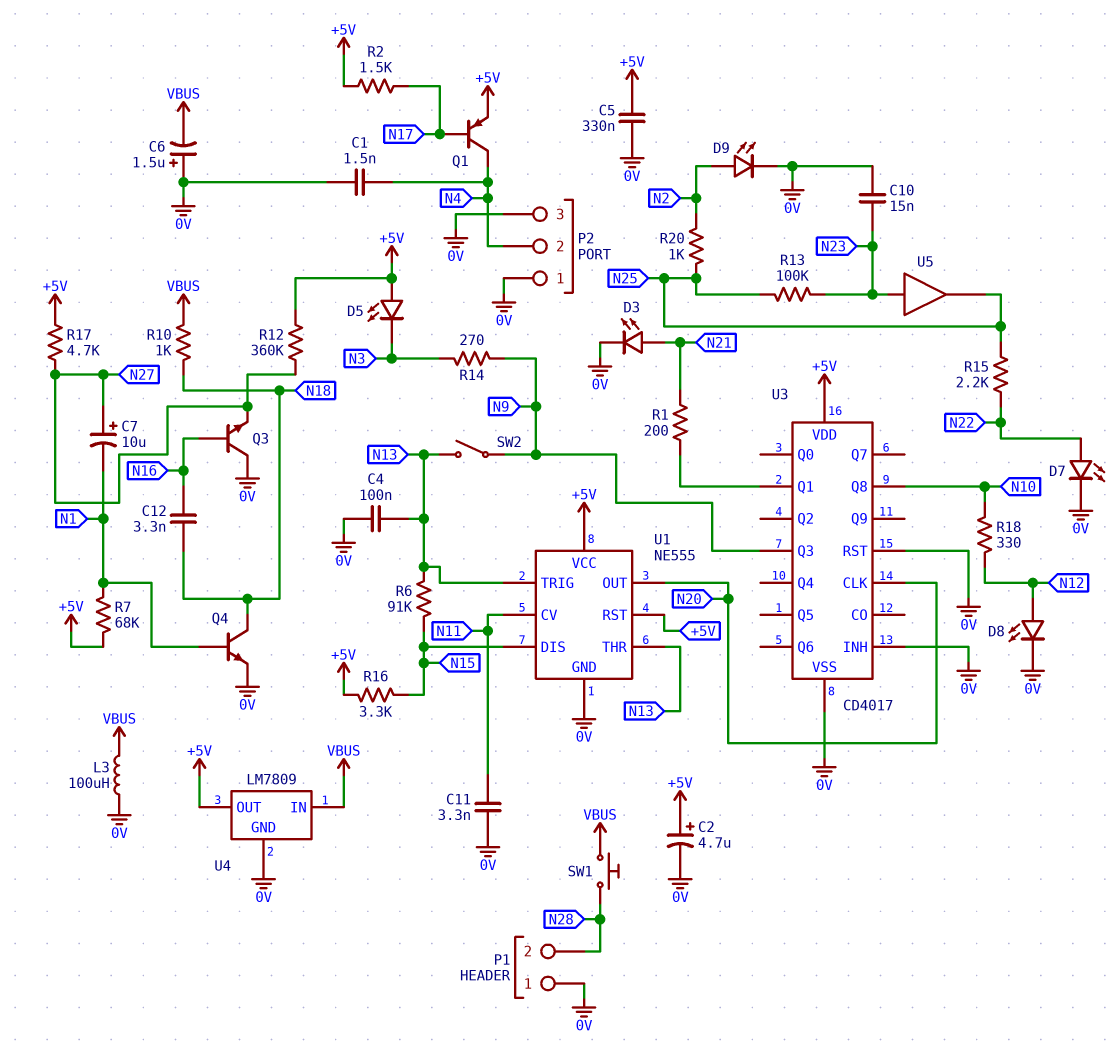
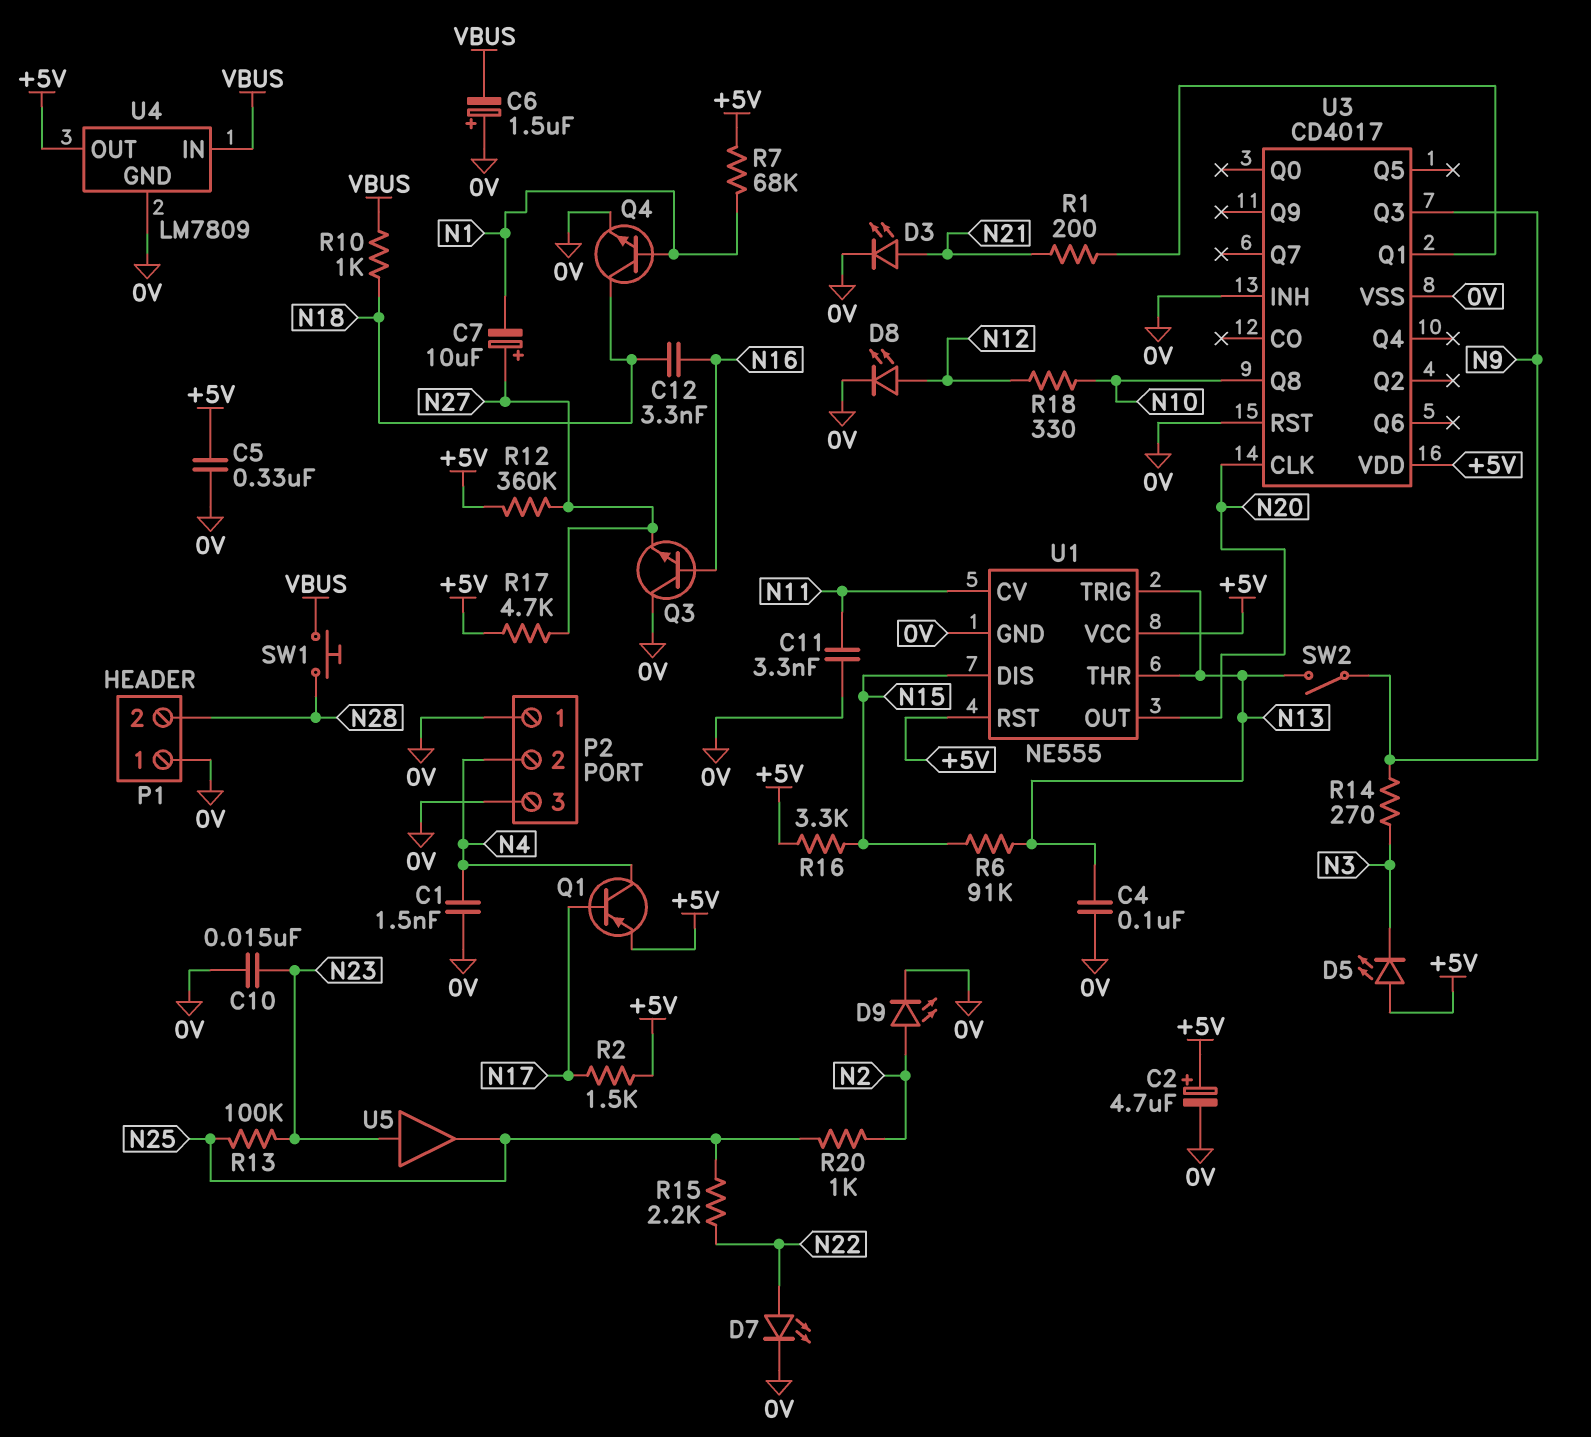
L3: 100uH (0V, VBUS) -> none

